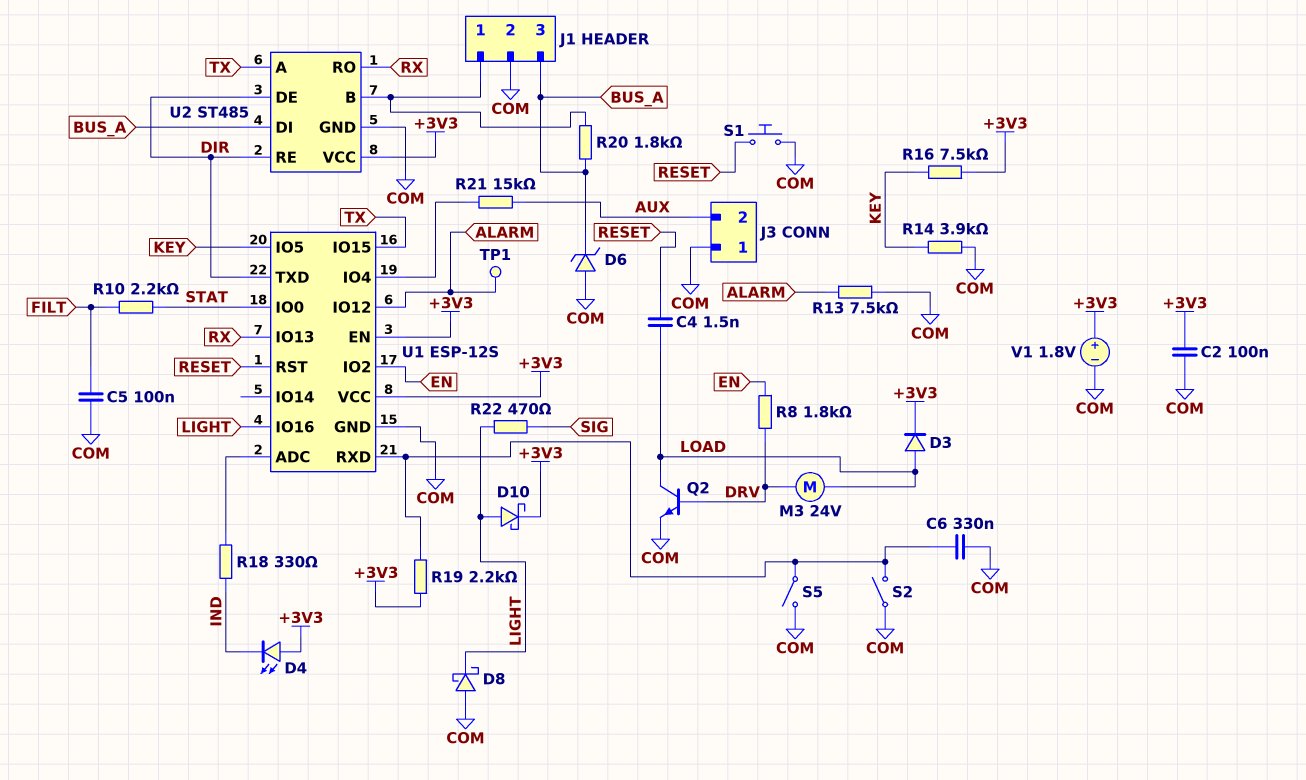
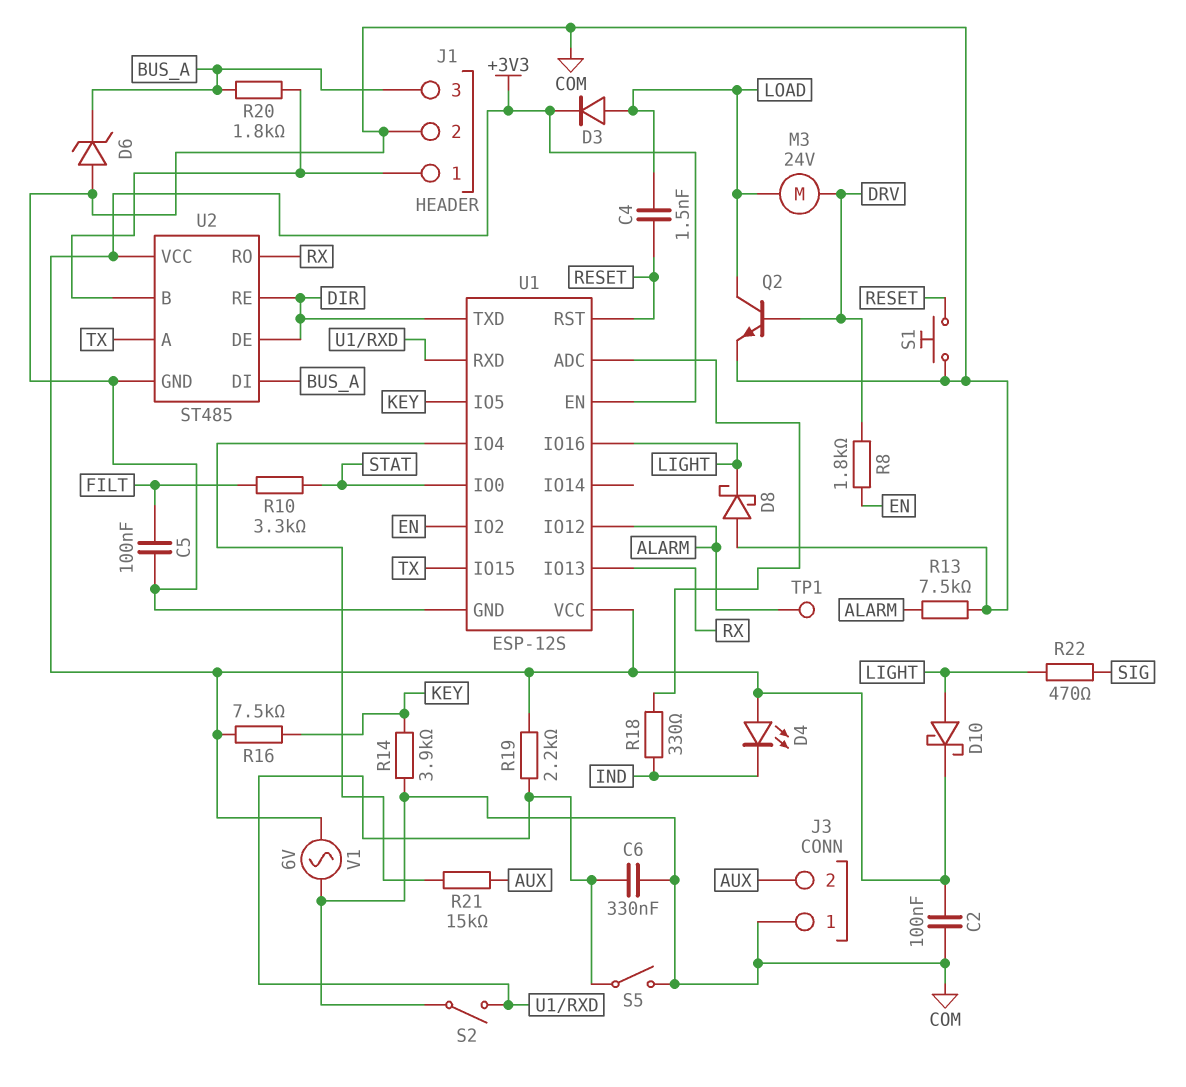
R10: 2.2k (FILT, STAT) -> 3.3k (FILT, STAT)
V1: 1.8V (plus +3V3, minus COM) -> AC 6V (+3V3, COM)

